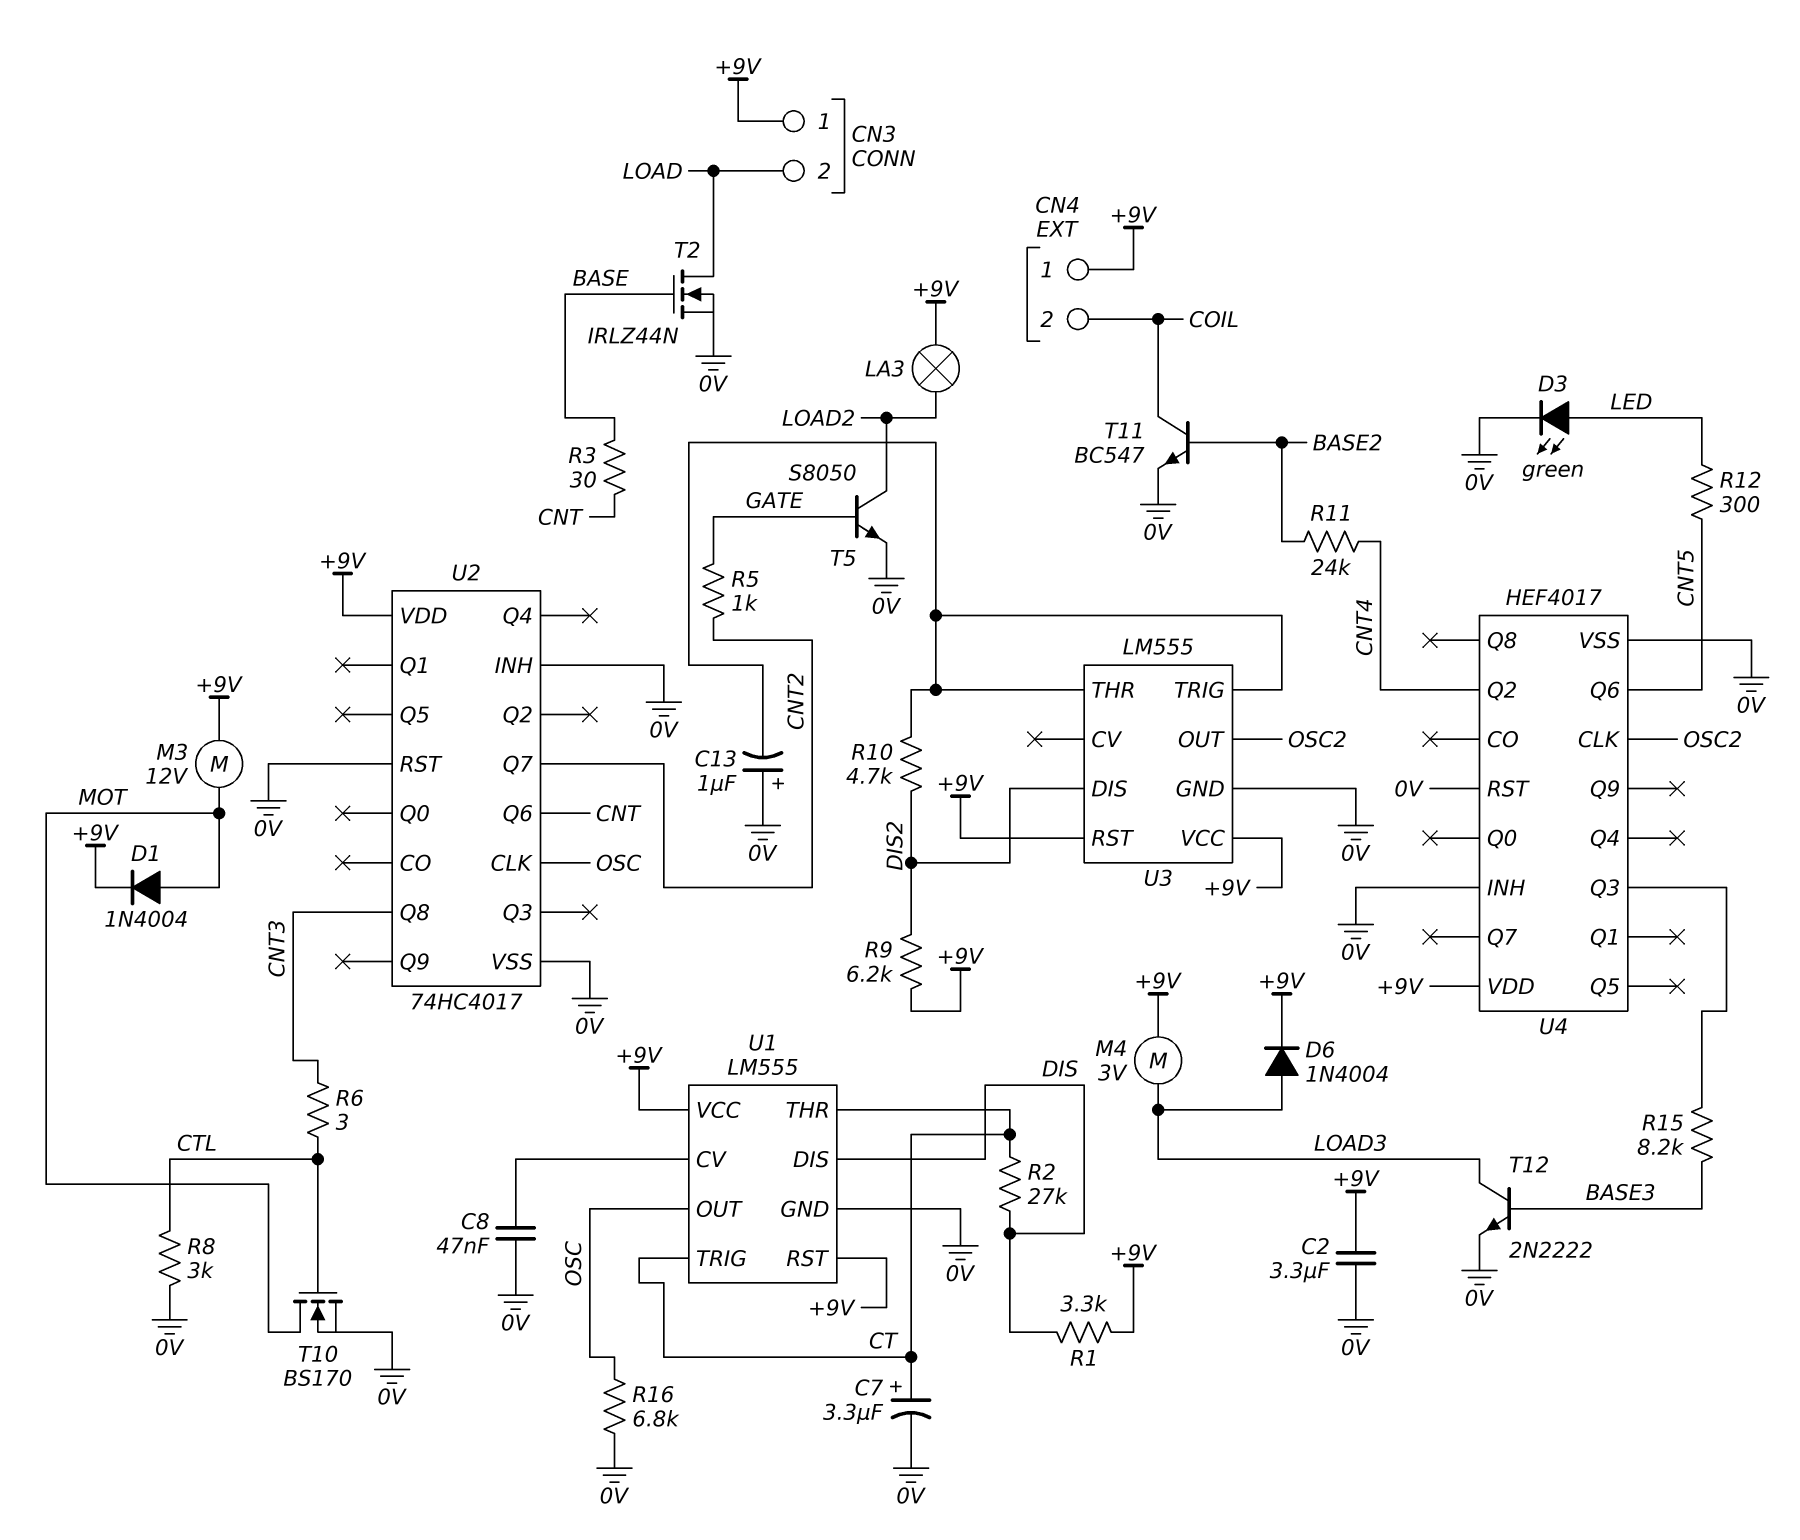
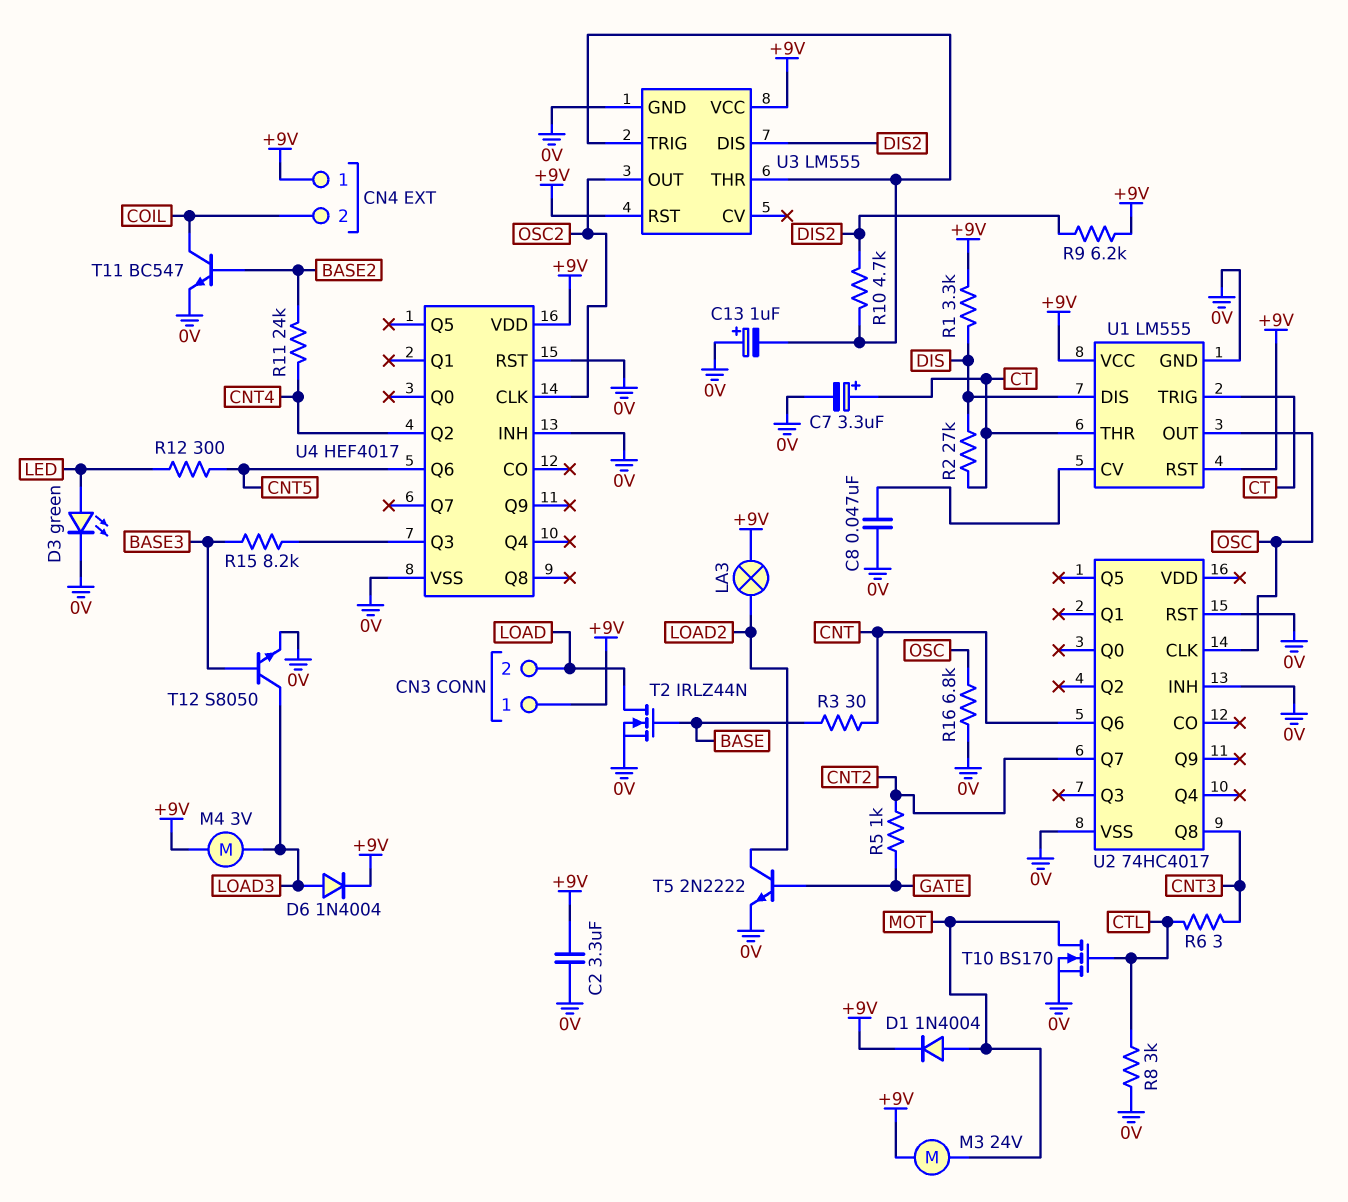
M3: motor 12V (+9V, MOT) -> motor 24V (+9V, MOT)
T5: NPN S8050 (B GATE, C LOAD2, E 0V) -> NPN 2N2222 (B GATE, C LOAD2, E 0V)
T12: NPN 2N2222 (B BASE3, C LOAD3, E 0V) -> NPN S8050 (B BASE3, C LOAD3, E 0V)
U2 pin VDD: +9V -> none

